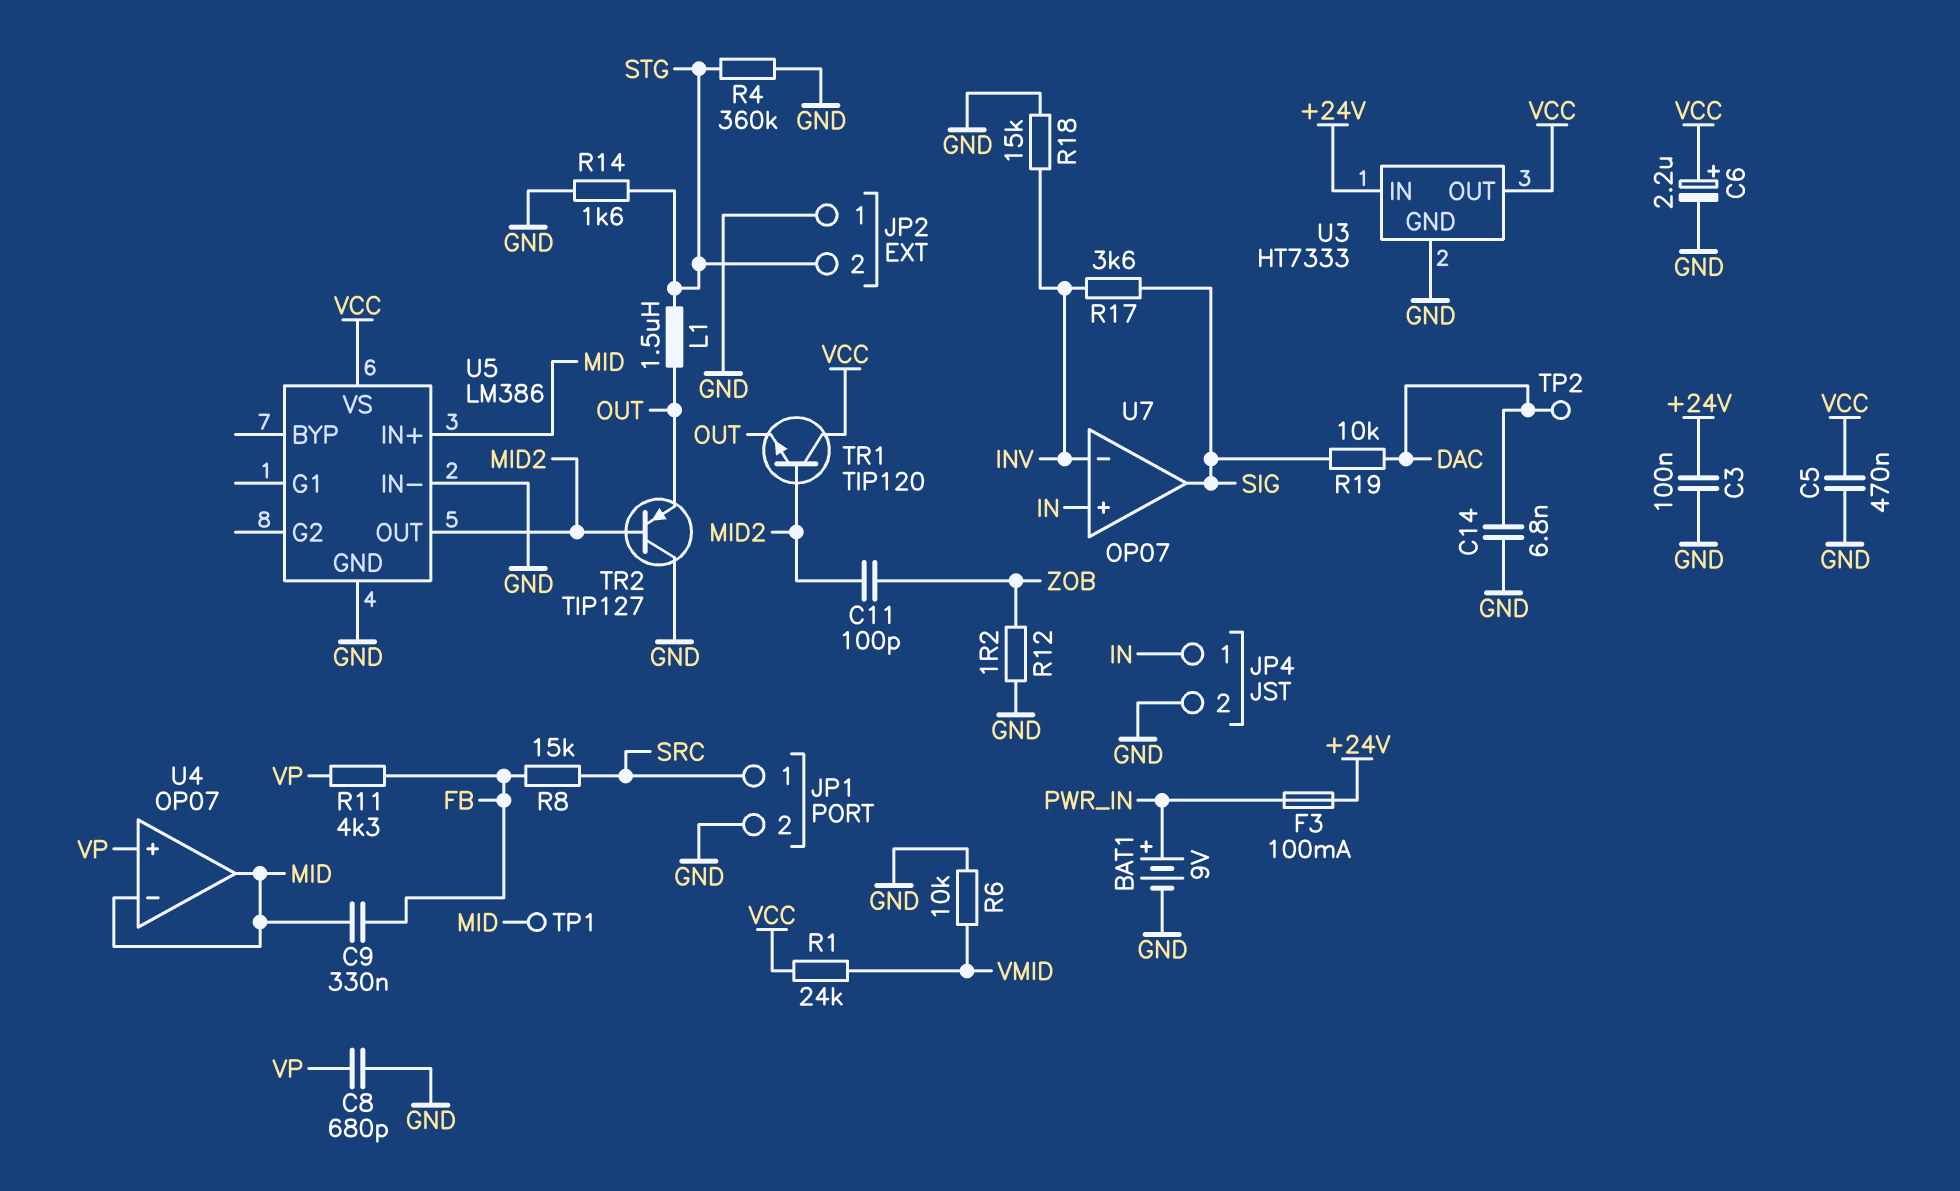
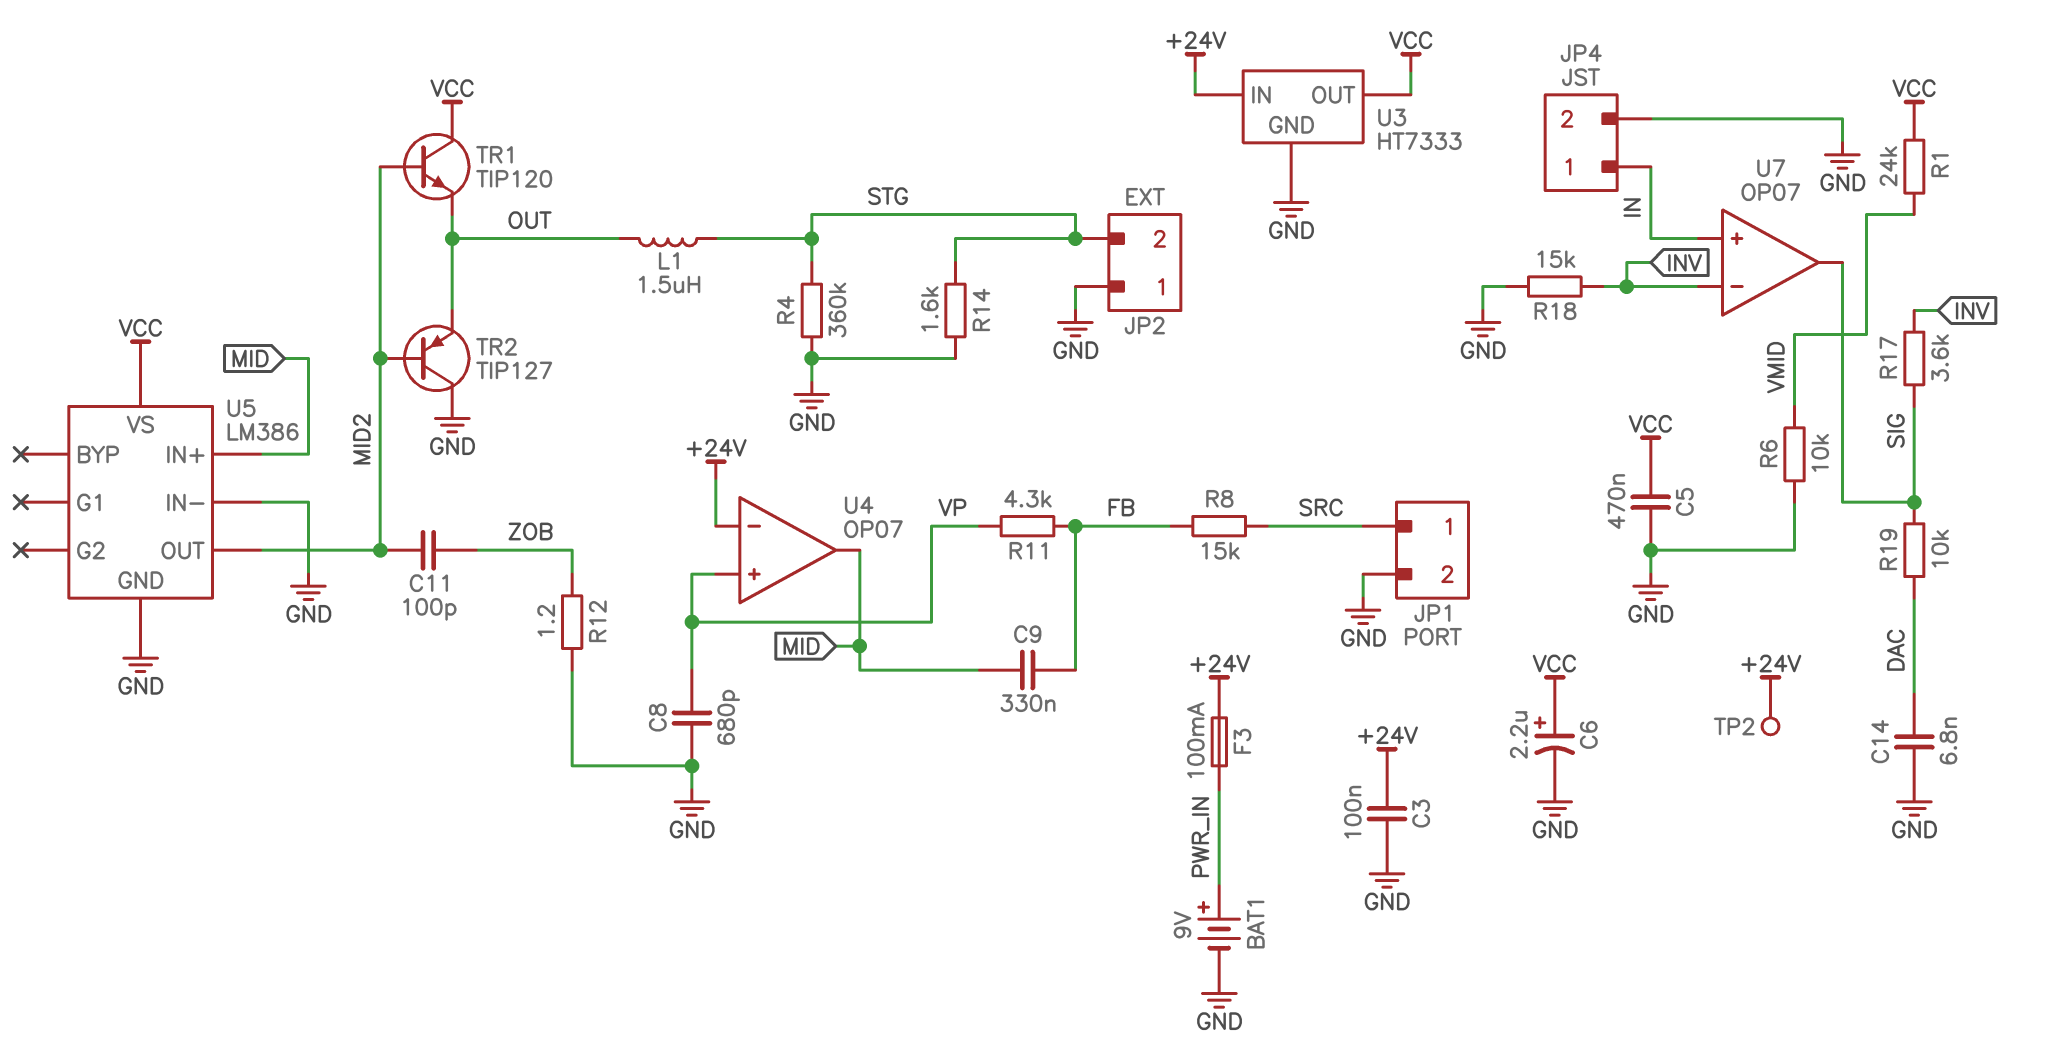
TP1: test point (MID) -> none
TP2: test point (DAC) -> test point (+24V)
U4 pin in-: MID -> +24V

